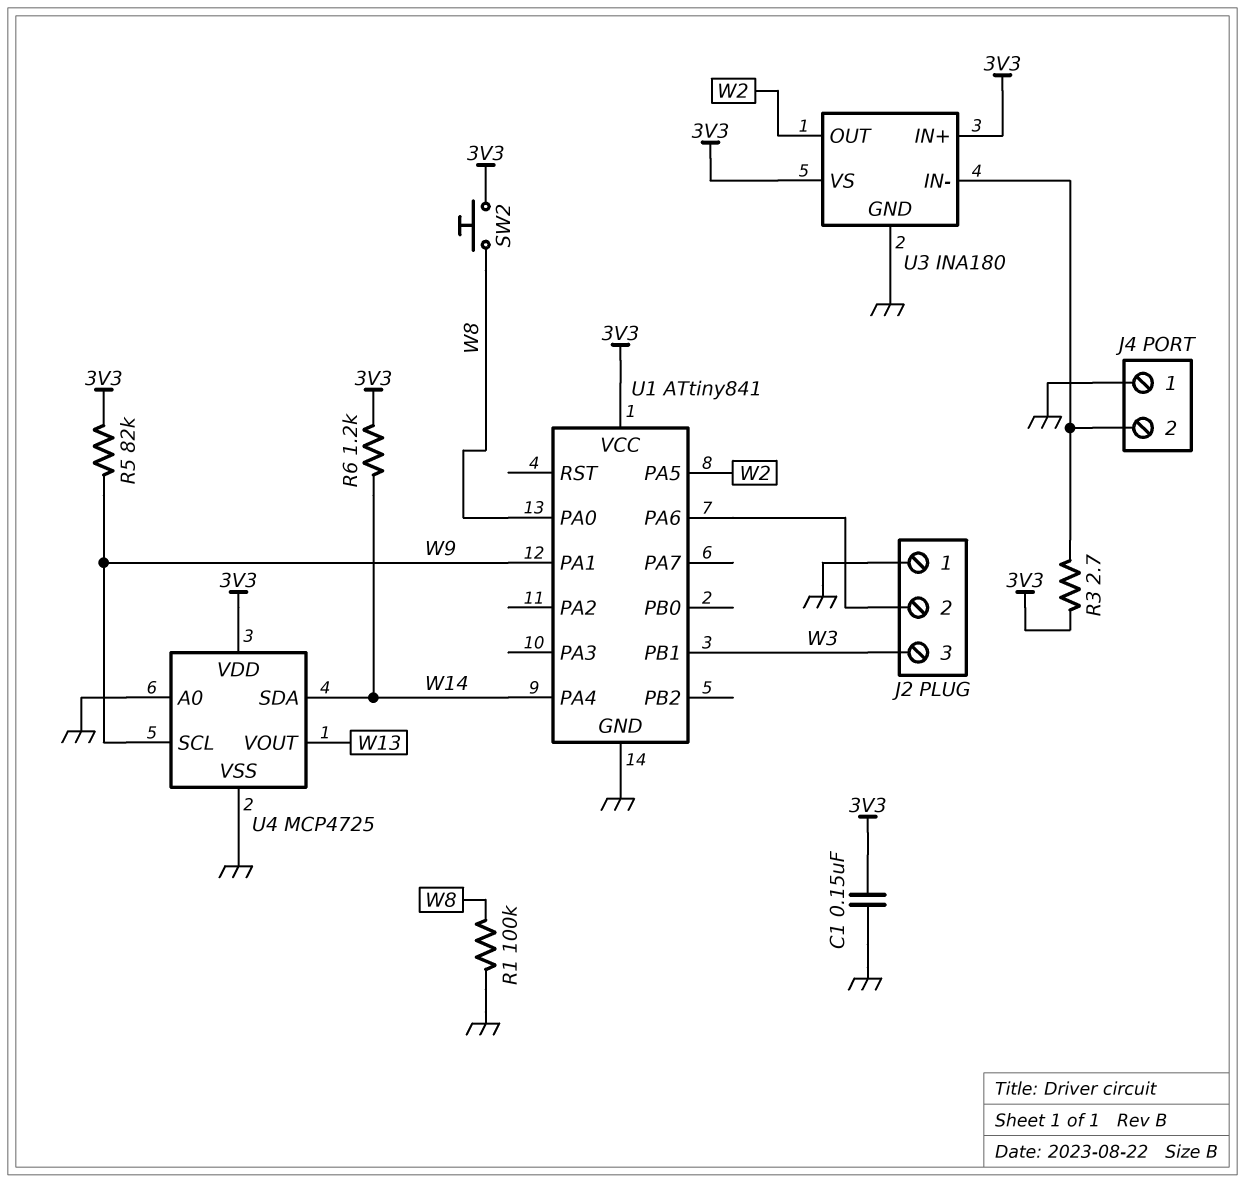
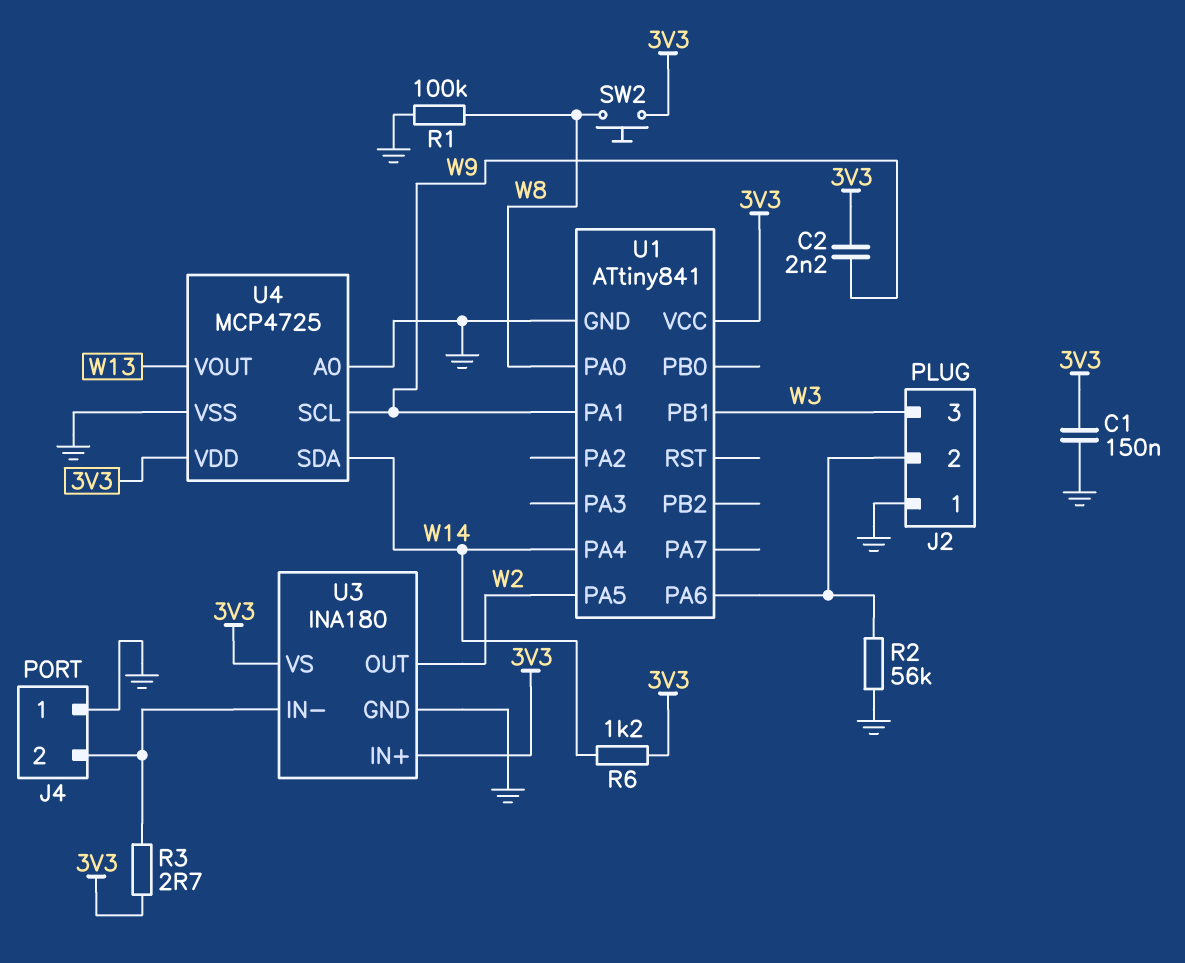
C2: none -> 2.2nF (3V3, W9)
R2: none -> 56k (GND, J2/2)
R5: 82k (3V3, W9) -> none

